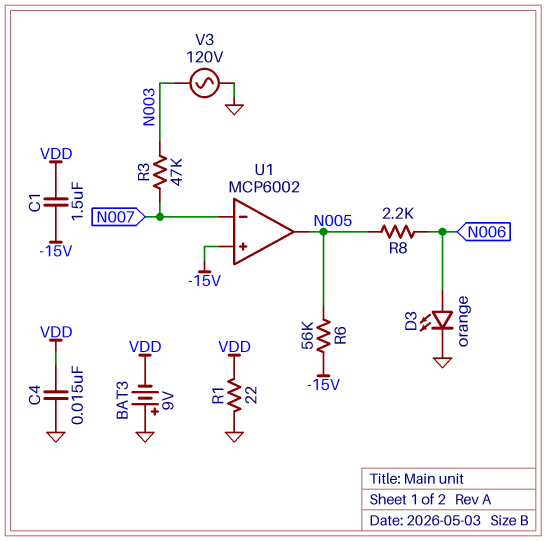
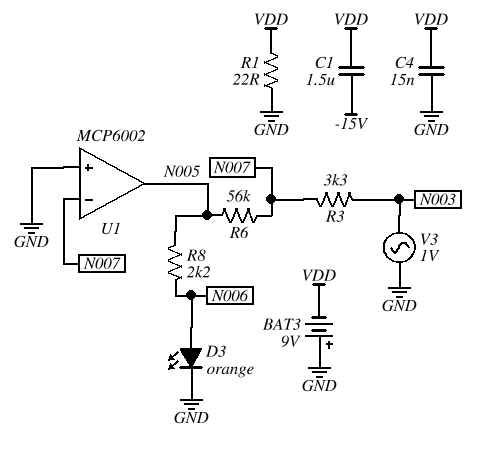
R3: 47k (N003, N007) -> 3.3k (N003, N007)
R6: 56k (-15V, N005) -> 56k (N005, N007)
U1 pin in+: -15V -> GND
V3: AC 120V (GND, N003) -> AC 1V (GND, N003)

